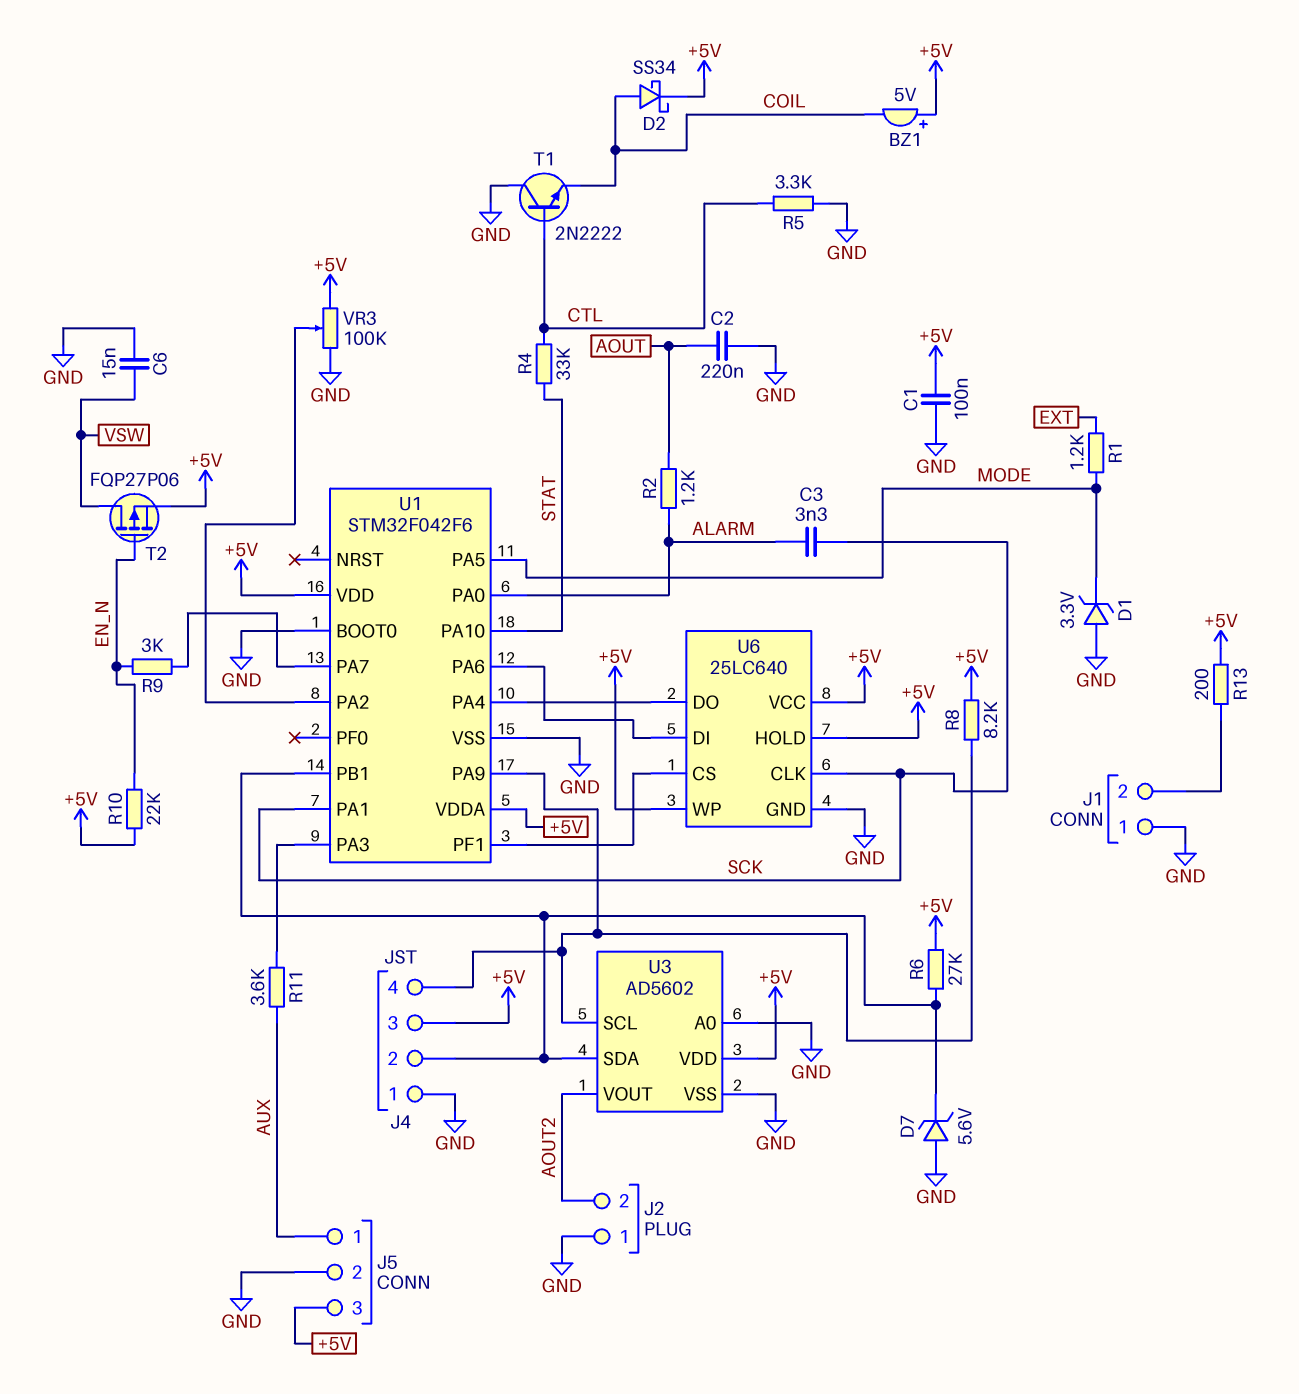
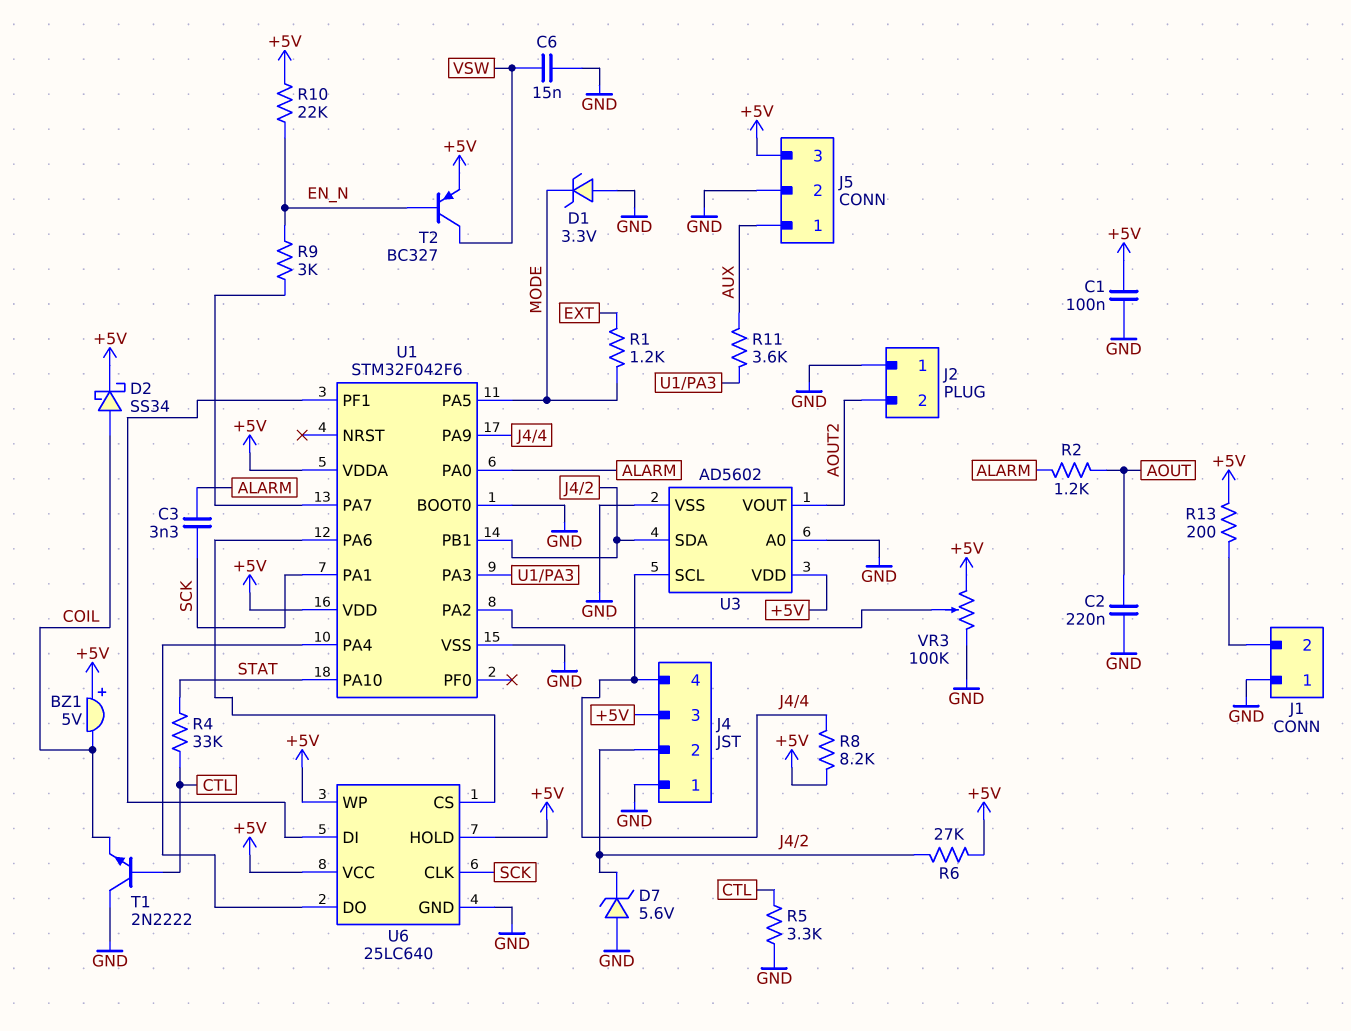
T2: PMOS FQP27P06 (G EN_N, D VSW, S +5V) -> PNP BC327 (B EN_N, C VSW, E +5V)
U6 pin CS: U1/PF1 -> U1/PA6
U6 pin DI: U1/PA6 -> U1/PF1

